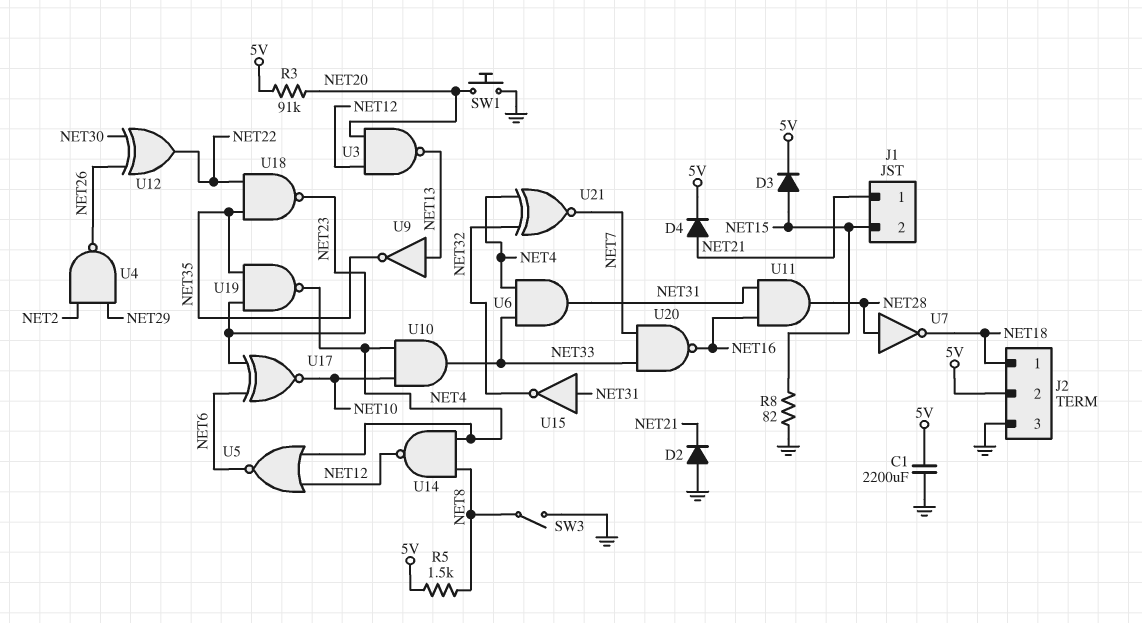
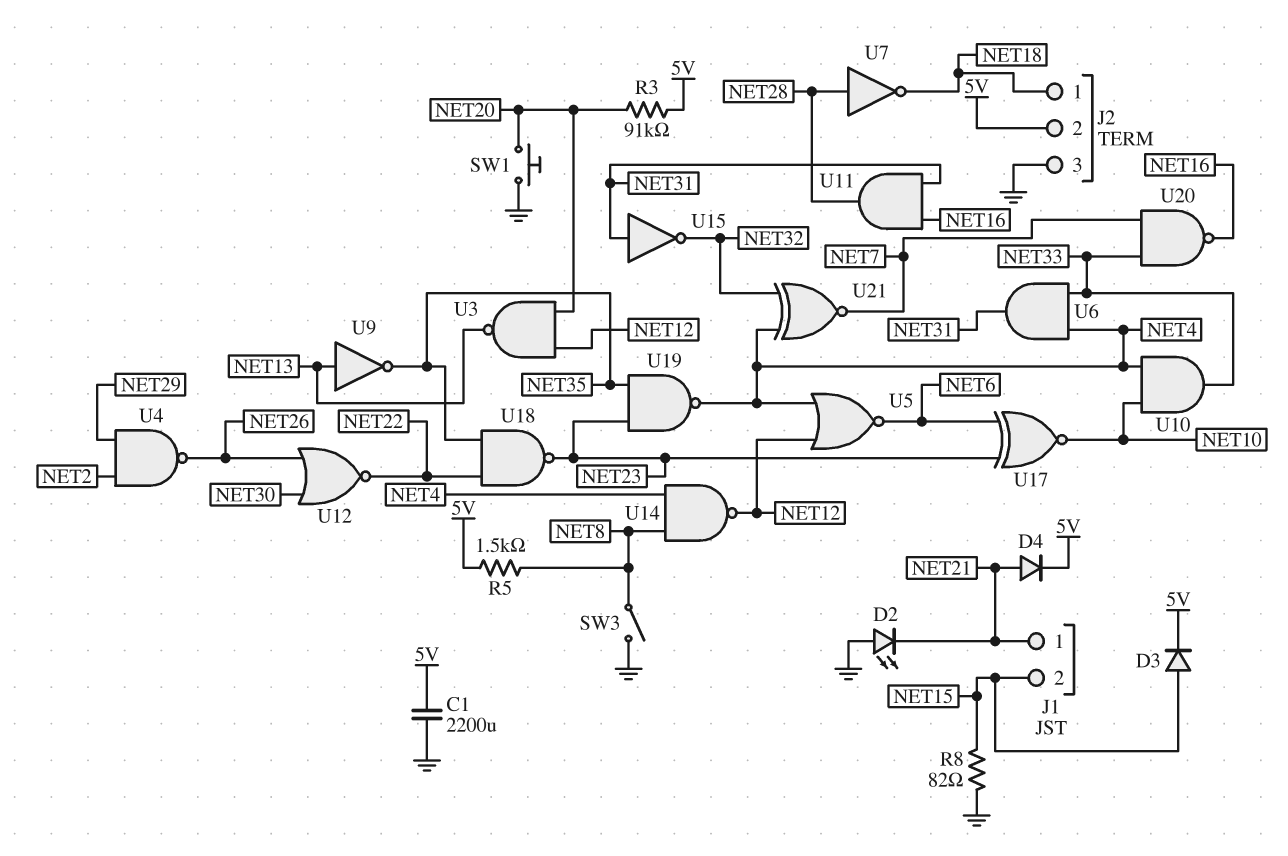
D2: diode (A GND, K NET21) -> LED (A GND, K NET21)
U12: XOR (in NET26, in NET30, out NET22) -> NOR (in NET26, in NET30, out NET22)

